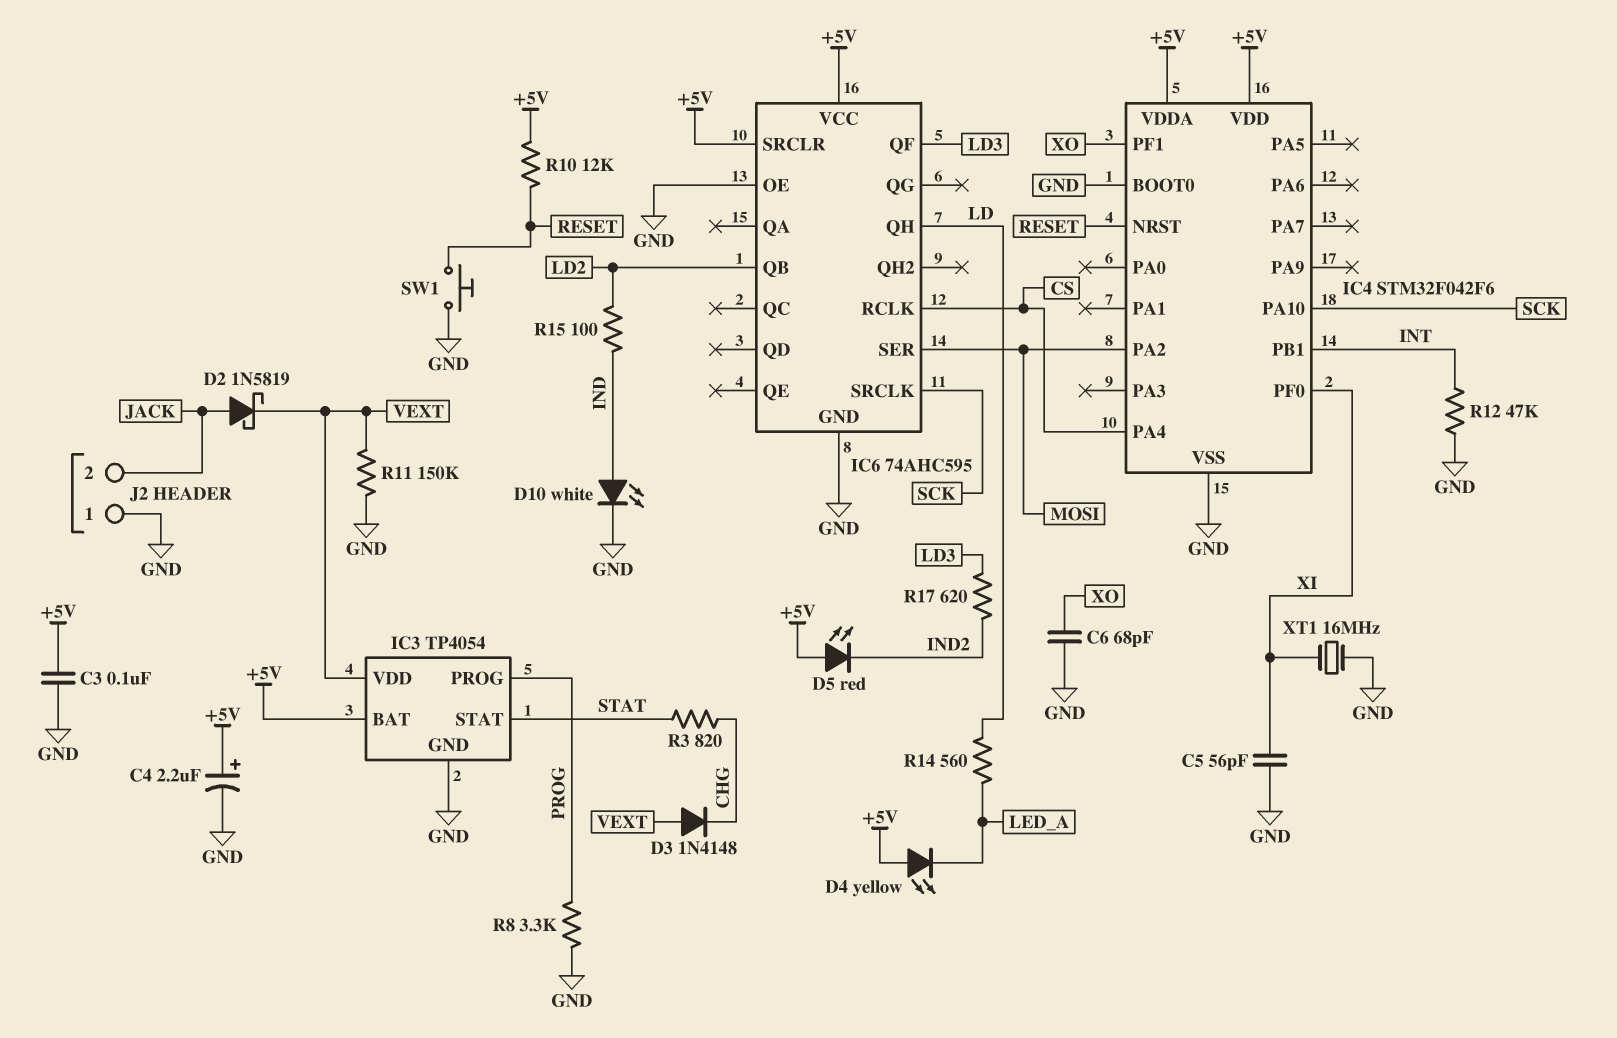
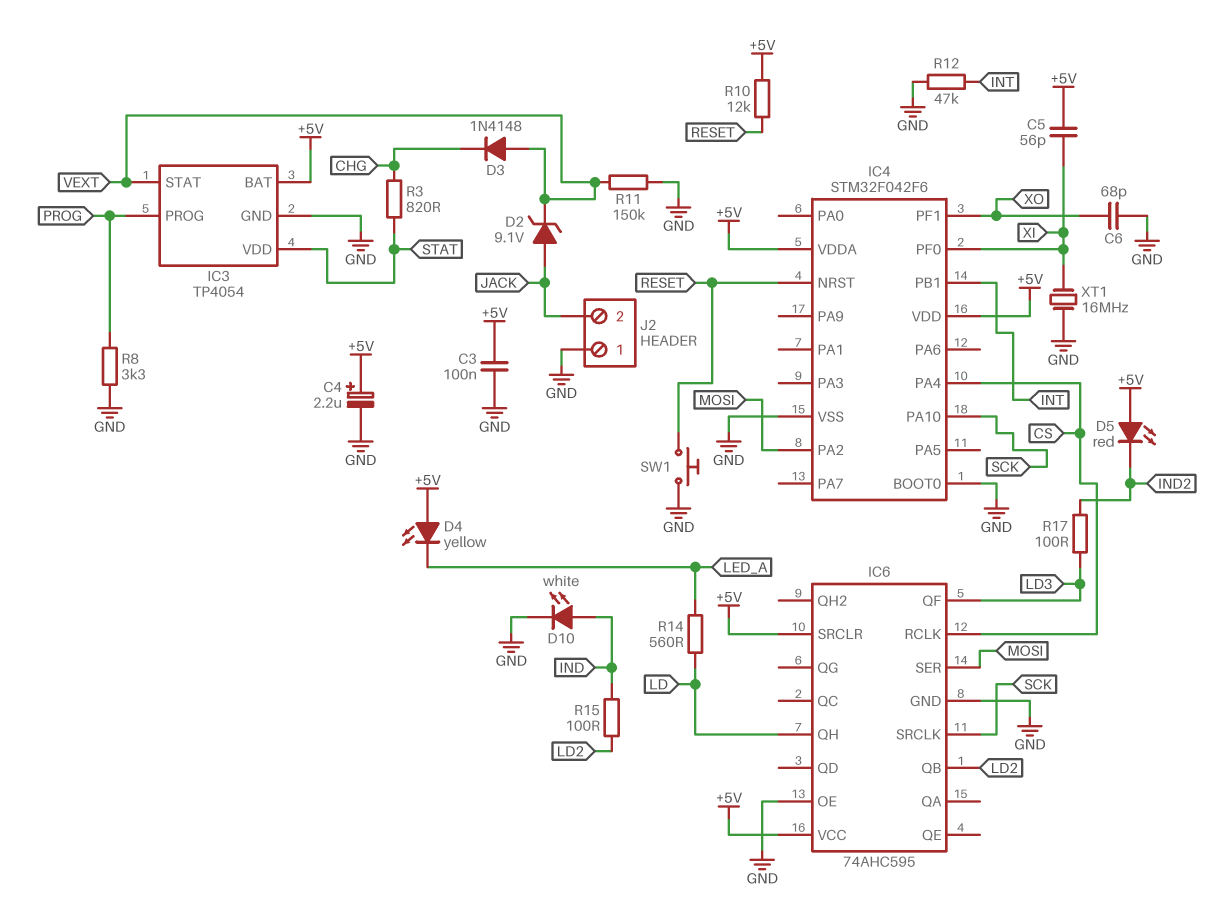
C5: 56pF (GND, XI) -> 56pF (+5V, XI)
D2: schottky 1N5819 (A JACK, K VEXT) -> zener 9.1V (A JACK, K VEXT)
IC3 pin STAT: STAT -> VEXT
IC3 pin VDD: VEXT -> STAT
R17: 620 (IND2, LD3) -> 100 (IND2, LD3)

